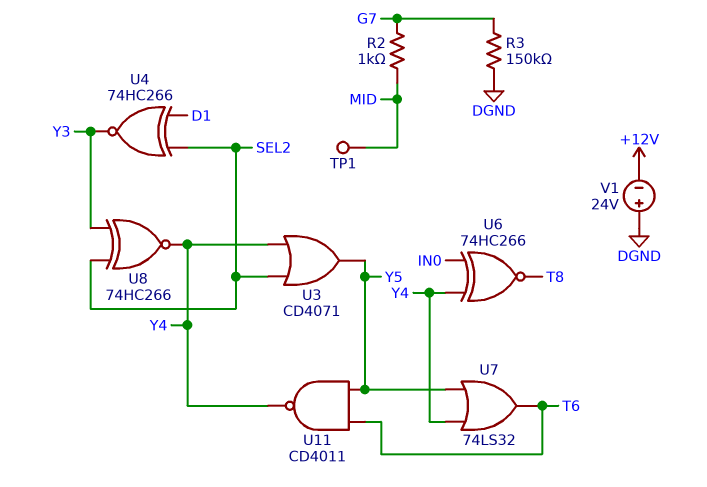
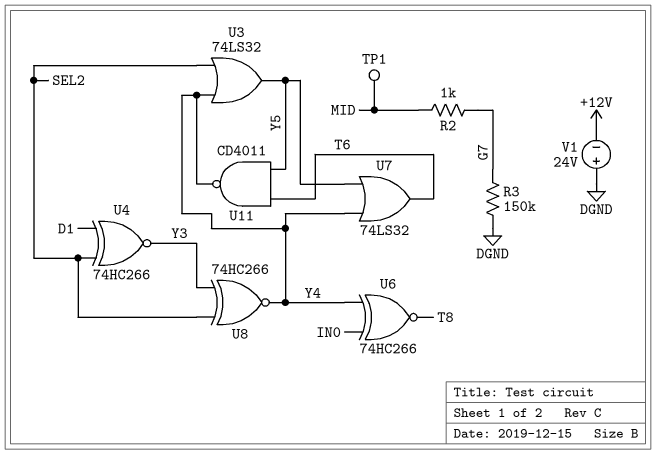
U3: OR CD4071 (in SEL2, in Y4, out Y5) -> OR 74LS32 (in SEL2, in Y4, out Y5)

